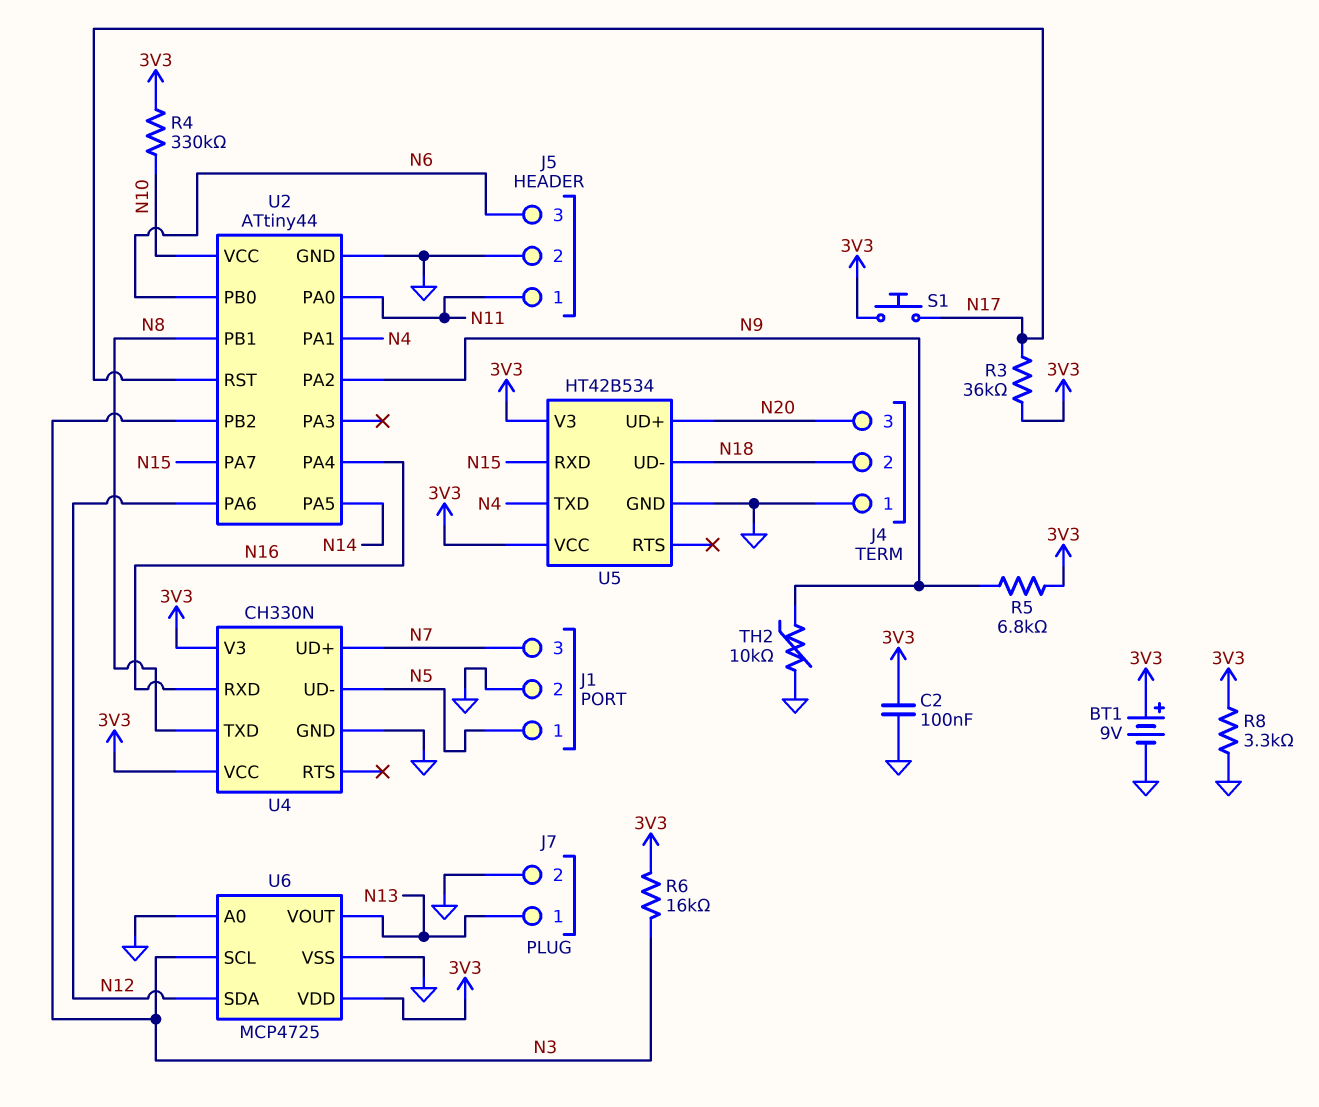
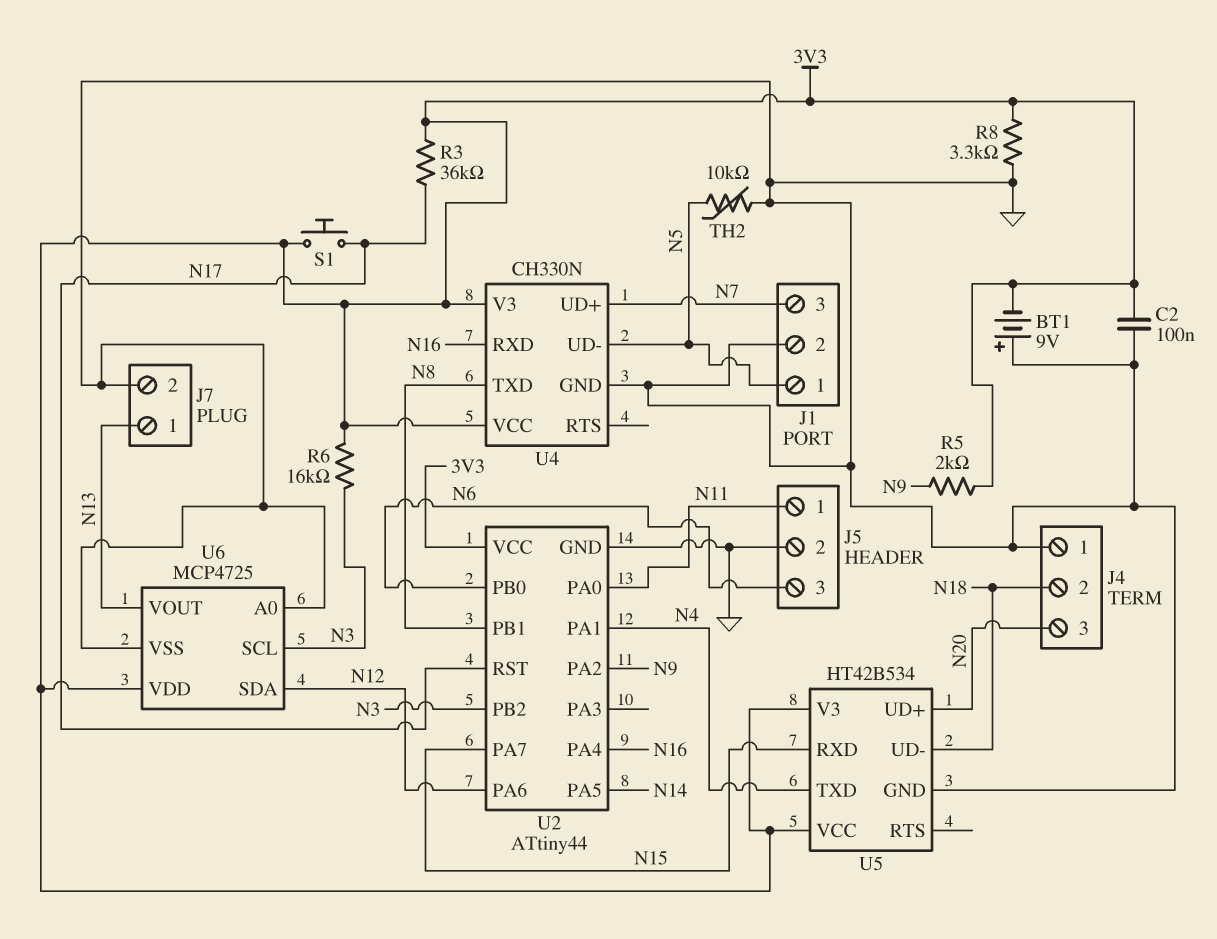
BT1: 9V (plus 3V3, minus GND) -> 9V (plus GND, minus 3V3)
R4: 330k (3V3, N10) -> none
R5: 6.8k (3V3, N9) -> 2k (3V3, N9)
TH2: 10k (GND, N9) -> 10k (GND, N5)
U2 pin VCC: N10 -> 3V3

